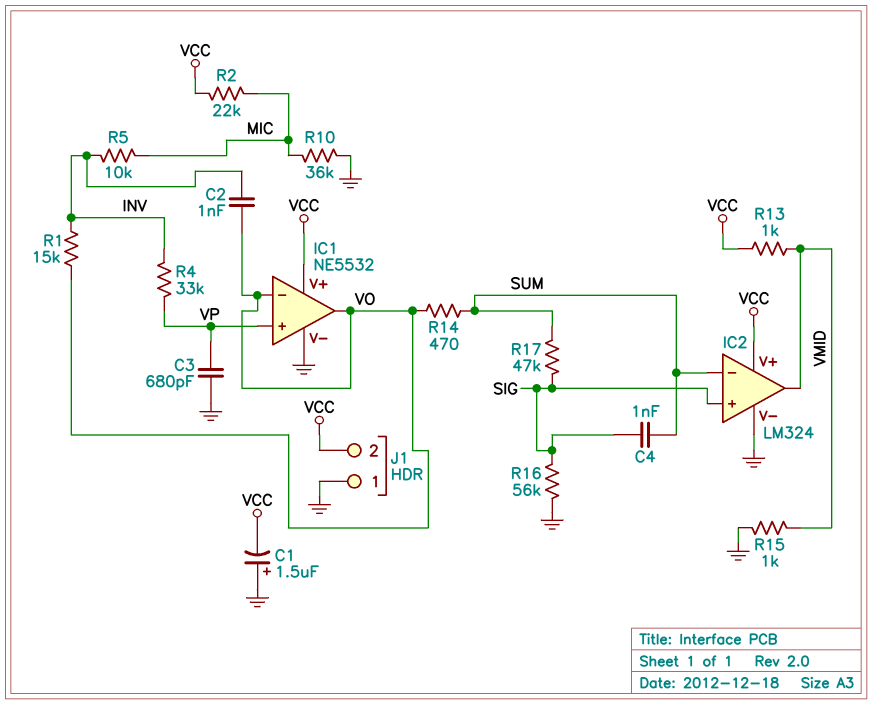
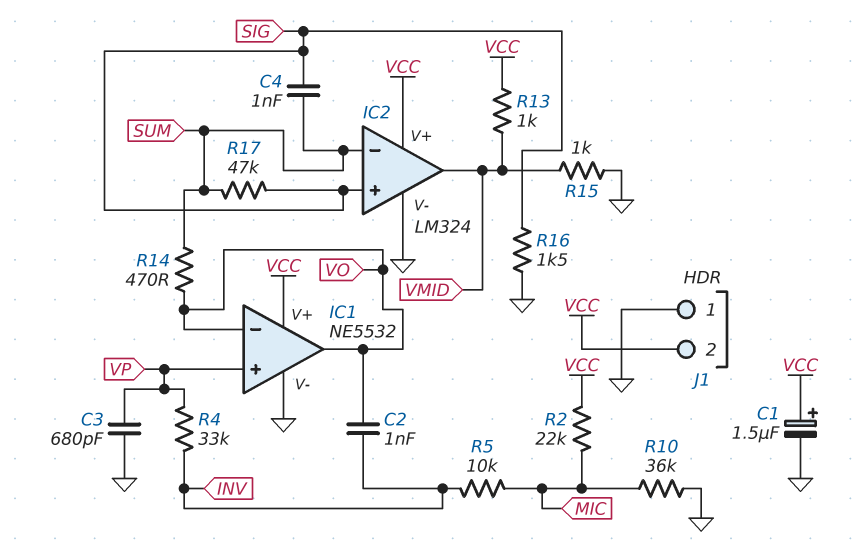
C1: 1.5uF (plus GND, minus VCC) -> 1.5uF (plus VCC, minus GND)
R1: 15k (INV, VO) -> none
R16: 56k (GND, SIG) -> 1.5k (GND, SIG)

